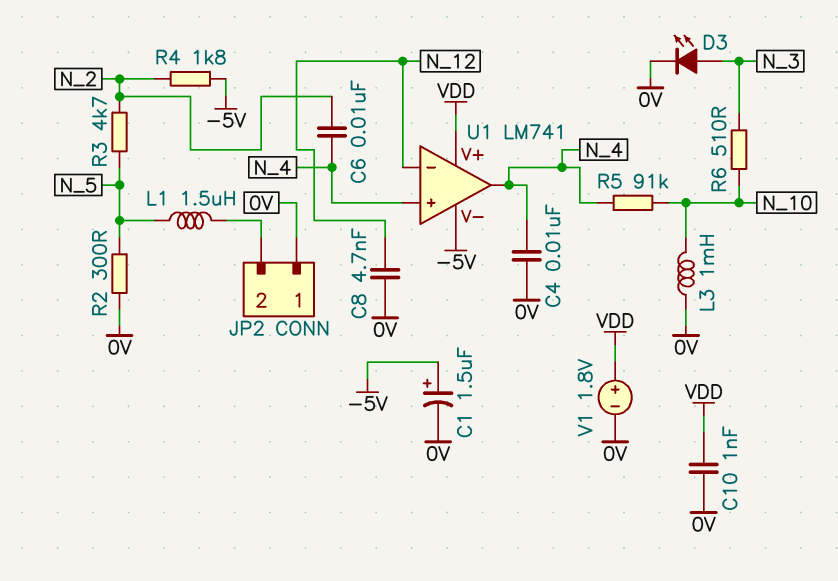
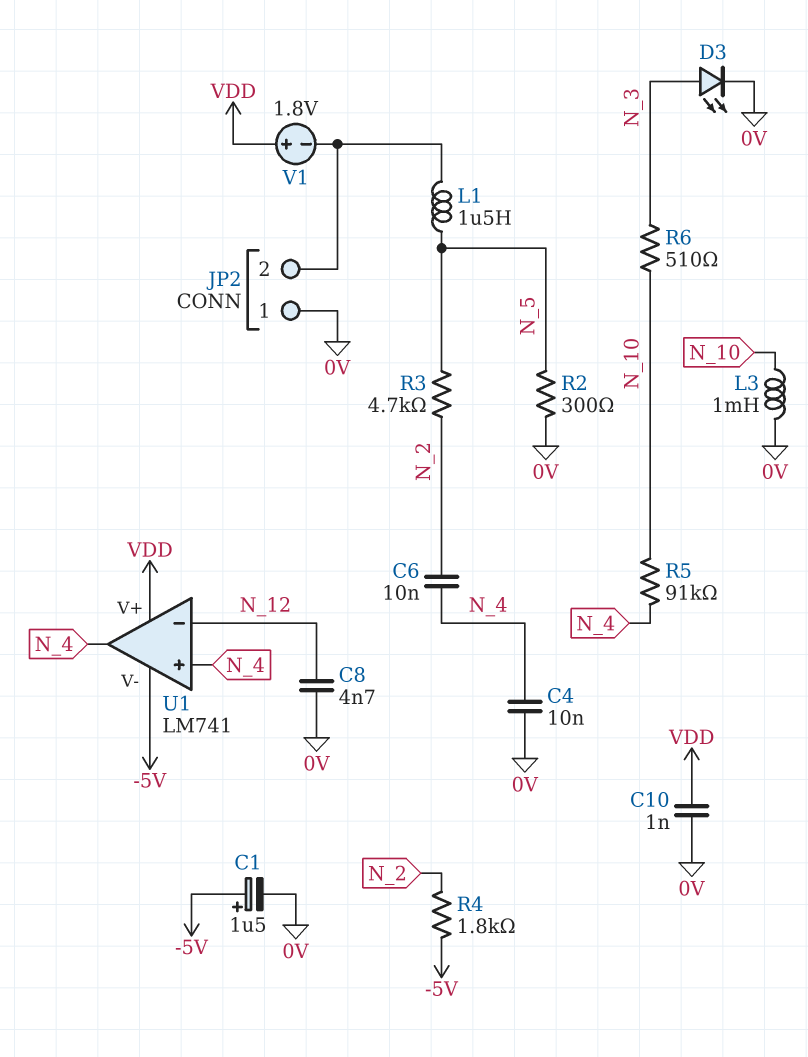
V1: 1.8V (plus VDD, minus 0V) -> 1.8V (plus VDD, minus JP2/2)

